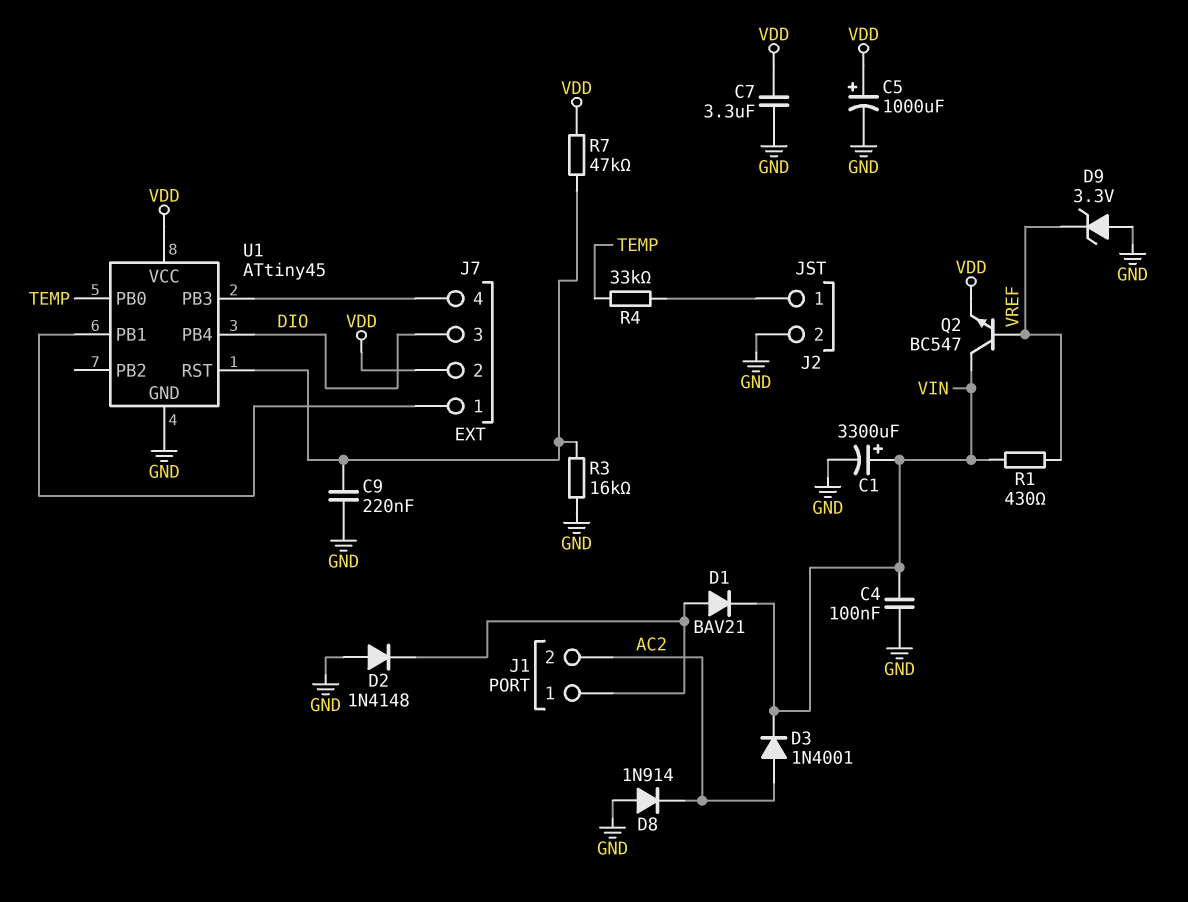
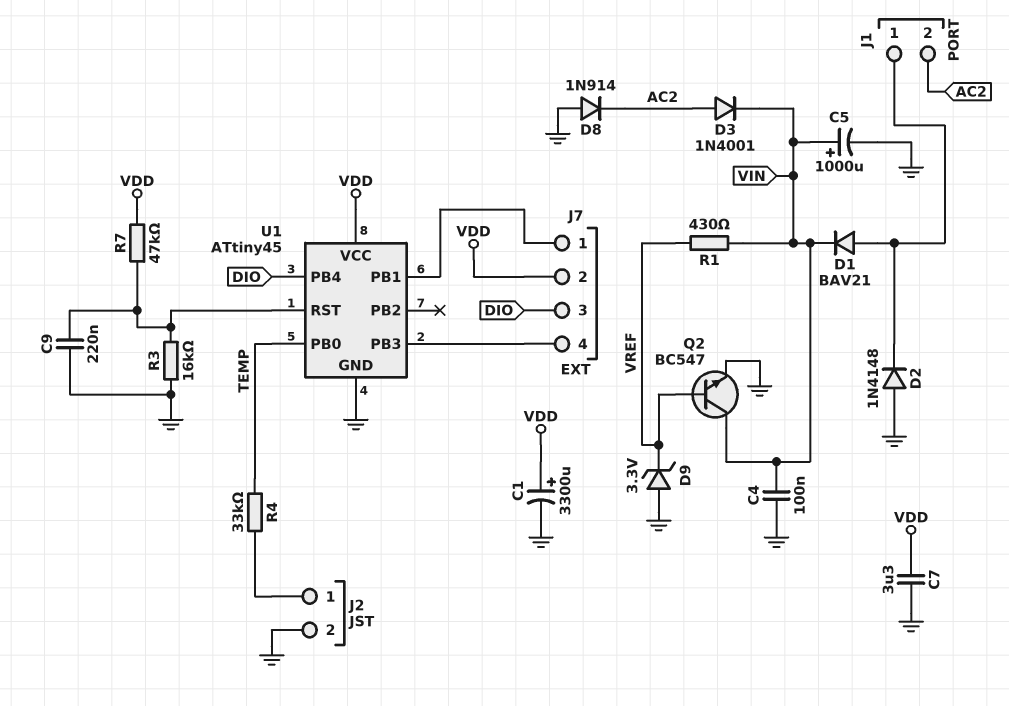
C1: 3300uF (plus VIN, minus GND) -> 3300uF (plus VDD, minus GND)
C5: 1000uF (plus VDD, minus GND) -> 1000uF (plus VIN, minus GND)
Q2: NPN BC547 (B VREF, C VIN, E VDD) -> NPN BC547 (B VREF, C VIN, E GND)

